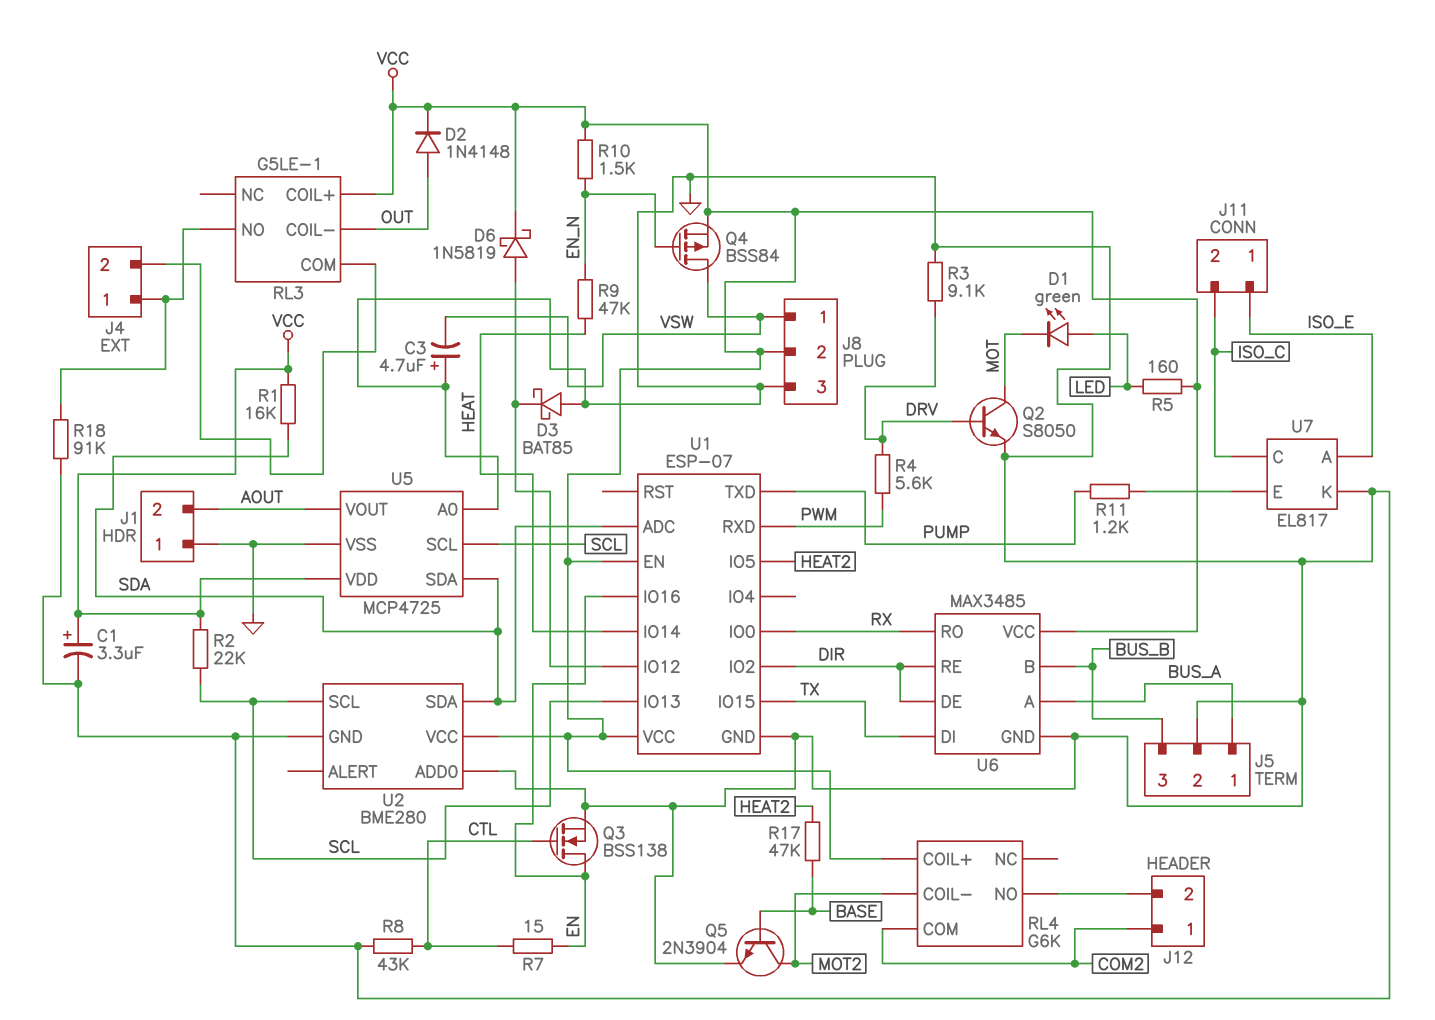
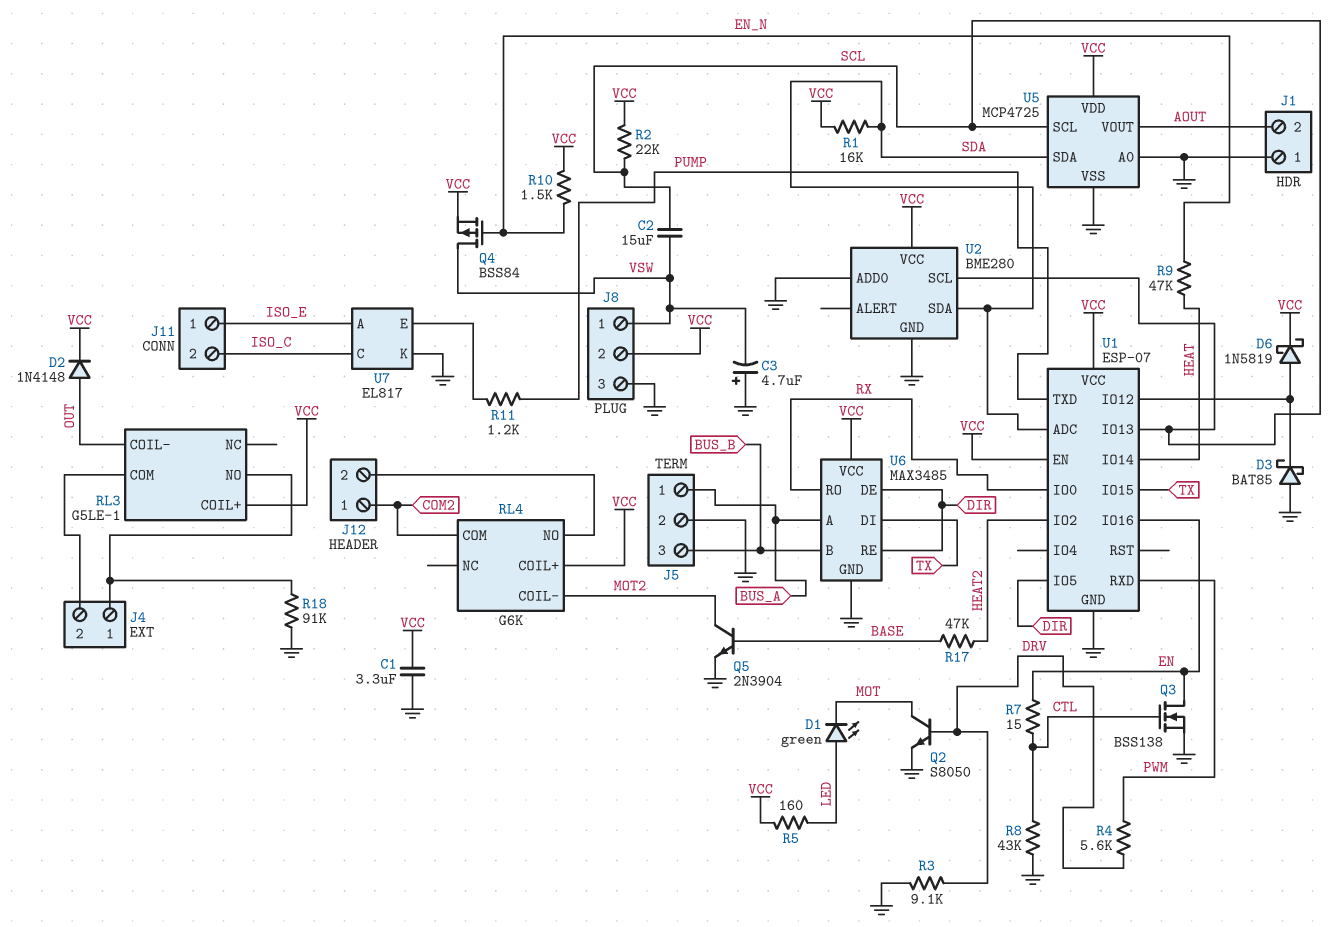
C1: 3.3uF (plus VCC, minus GND) -> 3.3uF (GND, VCC)
C2: none -> 15uF (SCL, VSW)
U1 pin IO2: DIR -> HEAT2
U1 pin IO5: HEAT2 -> DIR

